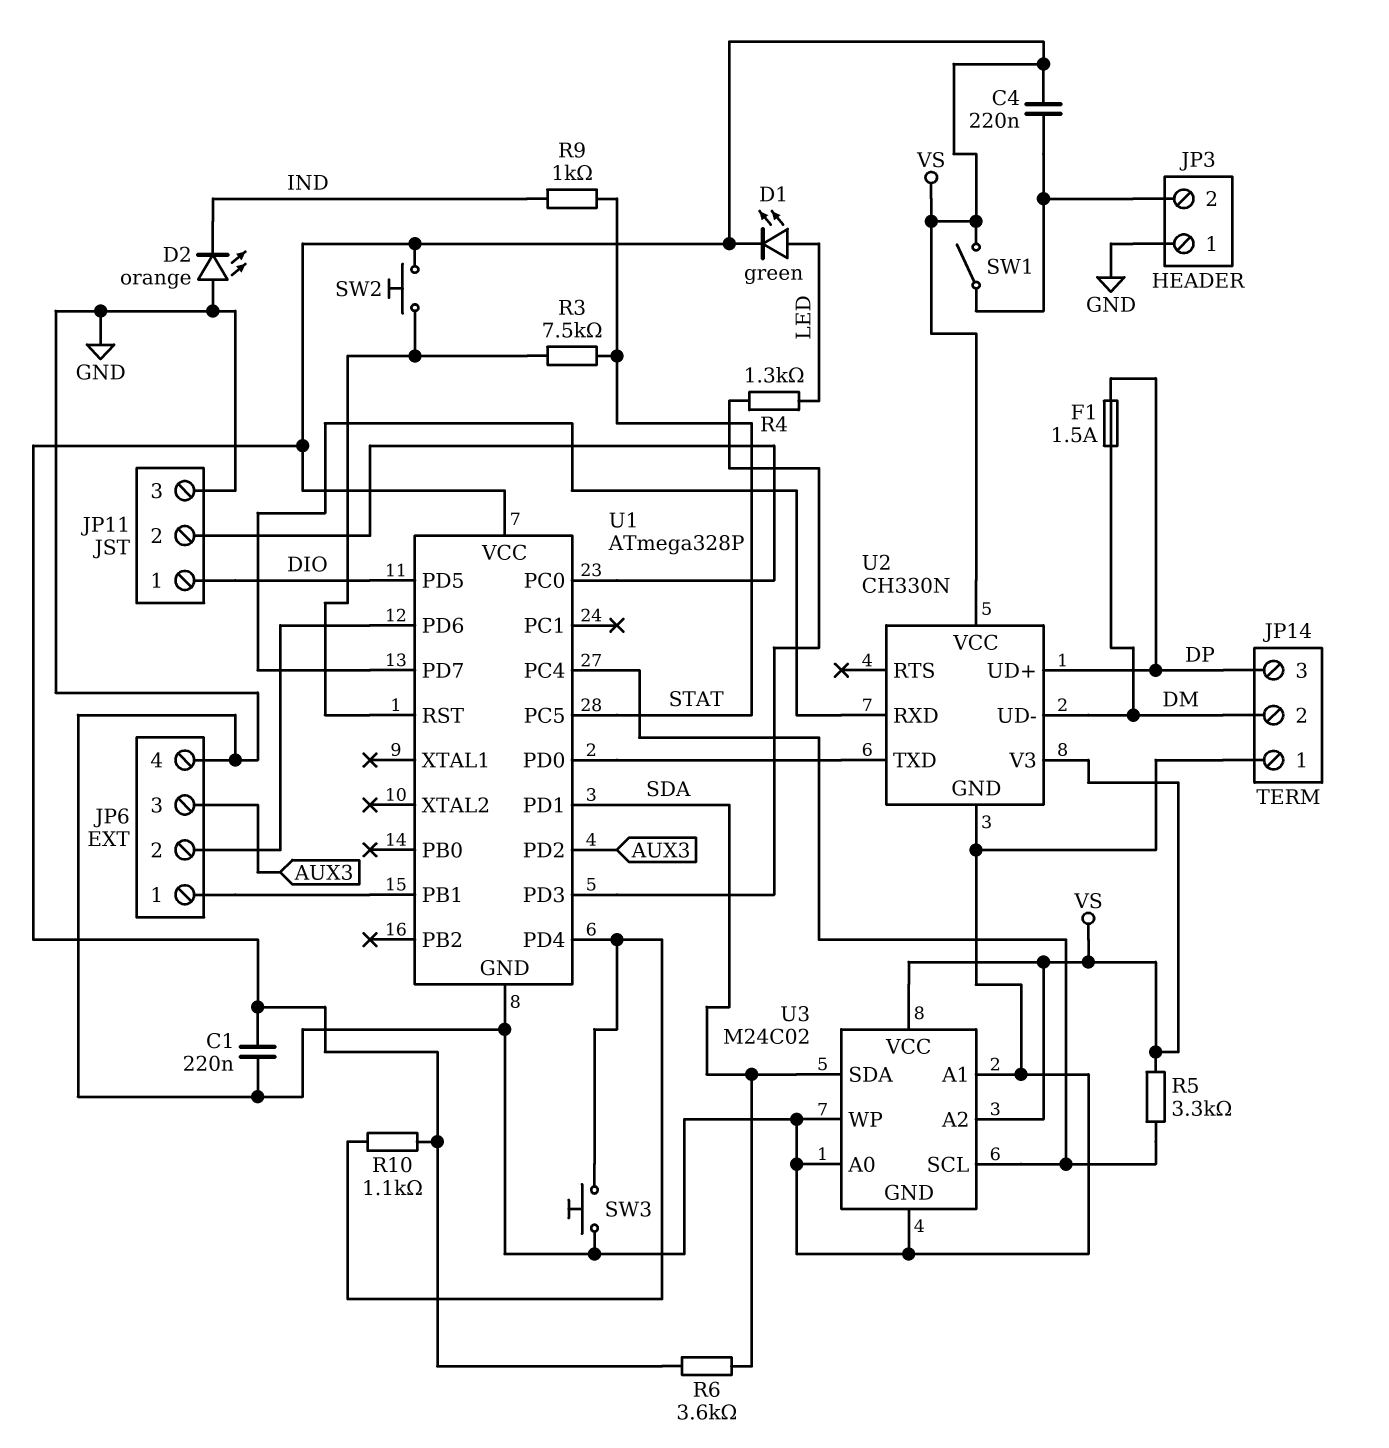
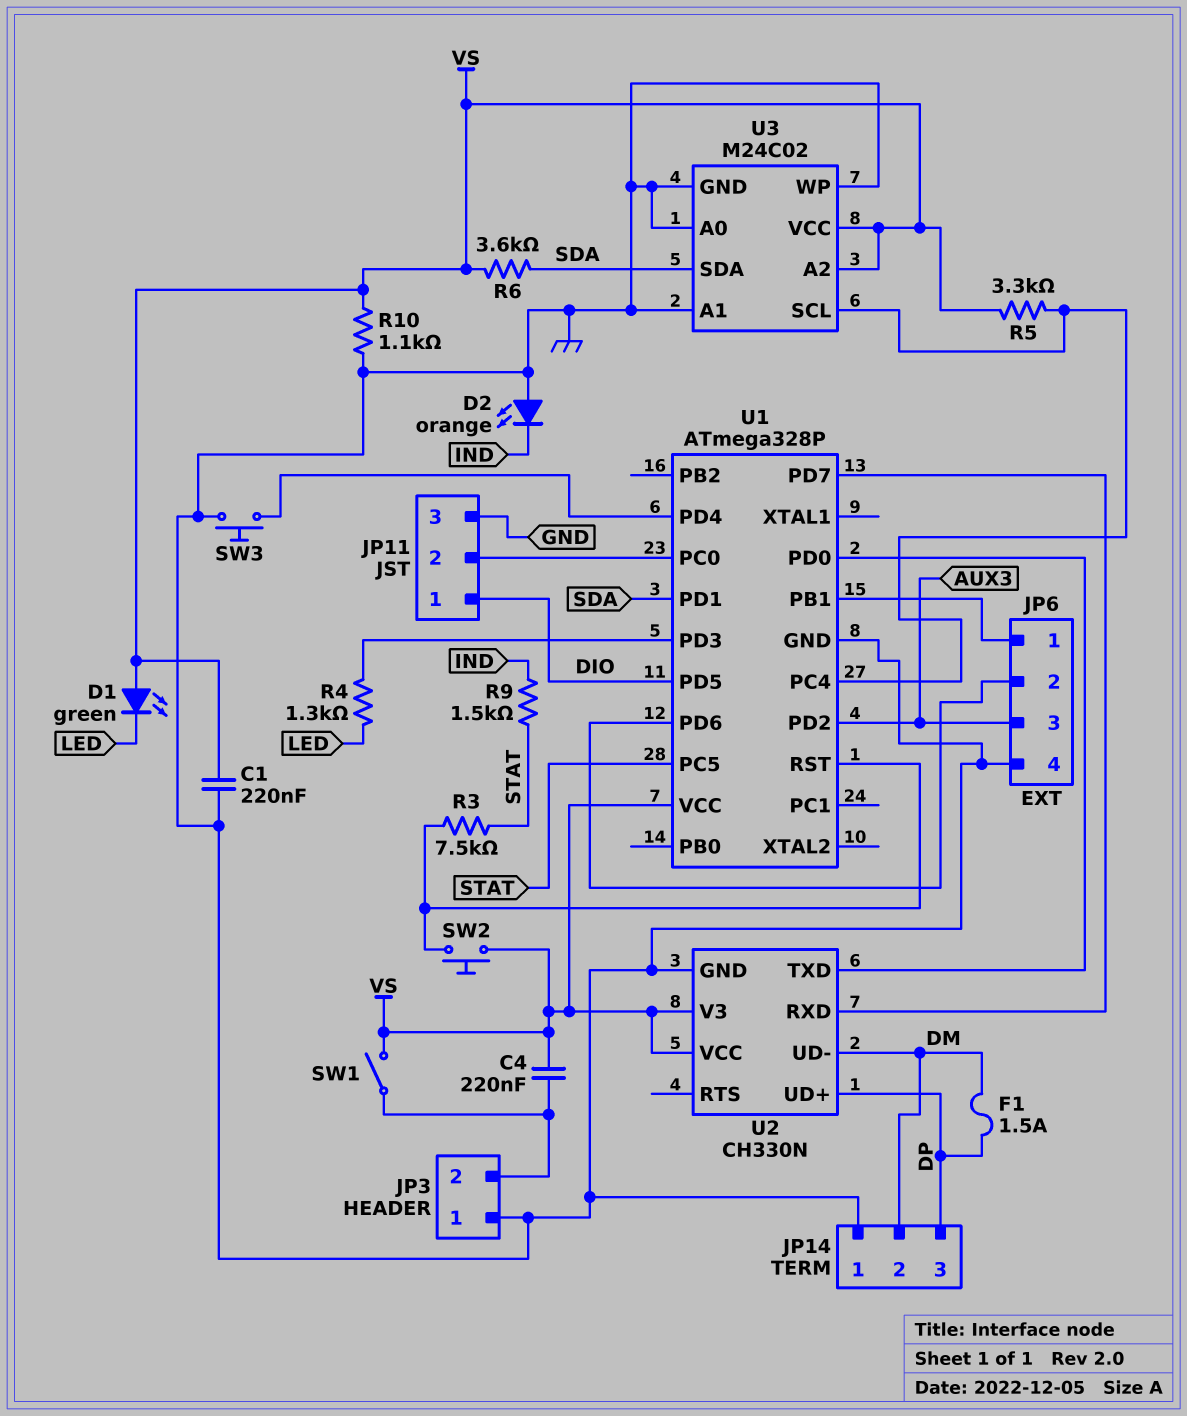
D1: LED green (A LED, K VS) -> LED green (A VS, K LED)
R9: 1k (IND, STAT) -> 1.5k (IND, STAT)
R10: 1.1k (U1/PD4, VS) -> 1.1k (GND, VS)

